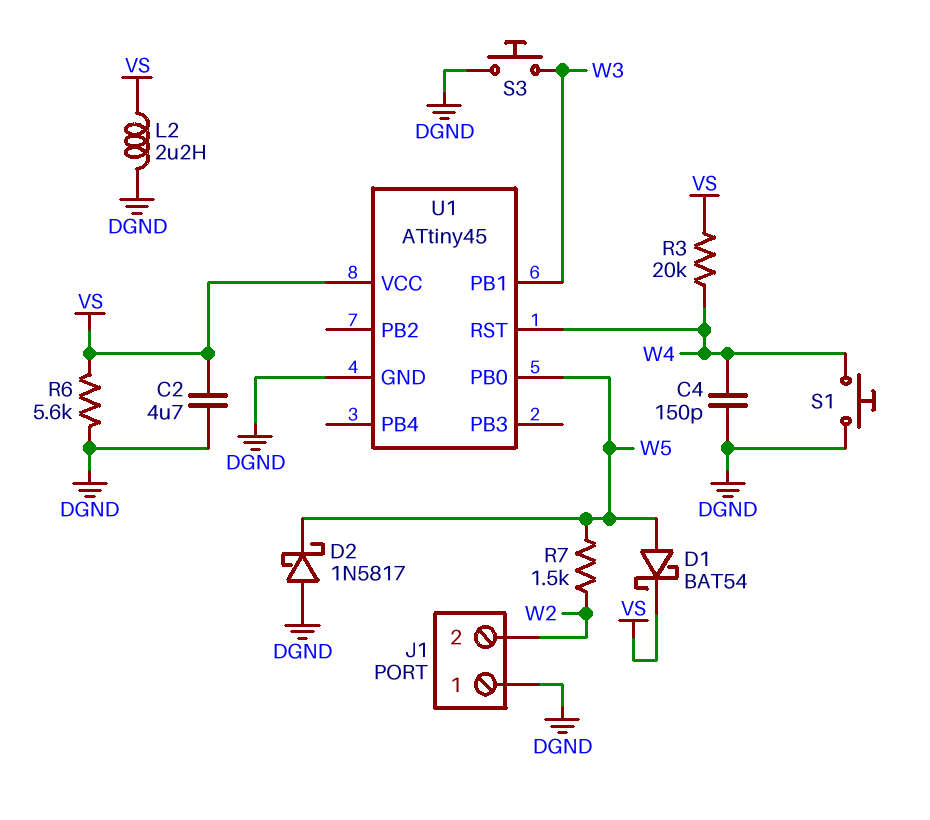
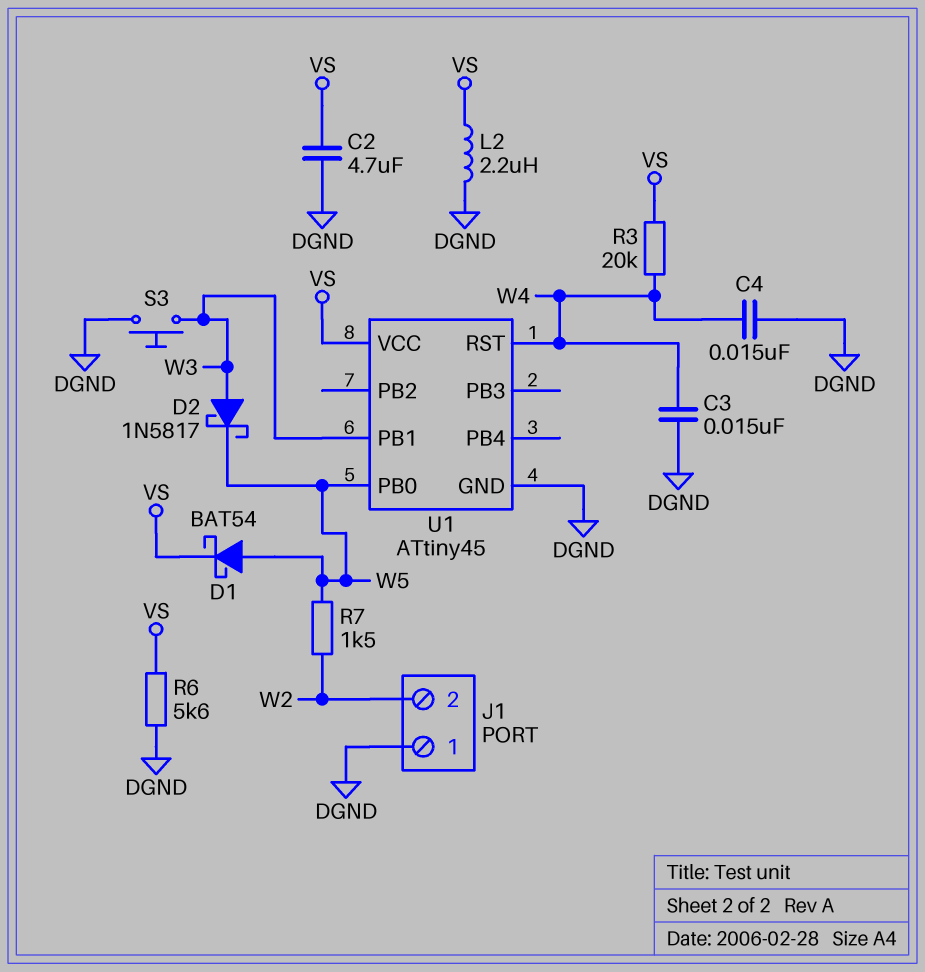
C3: none -> 15nF (DGND, W4)
C4: 150pF (DGND, W4) -> 15nF (DGND, W4)
D2: schottky 1N5817 (A DGND, K W5) -> schottky 1N5817 (A W3, K W5)
S1: button (DGND, W4) -> none

